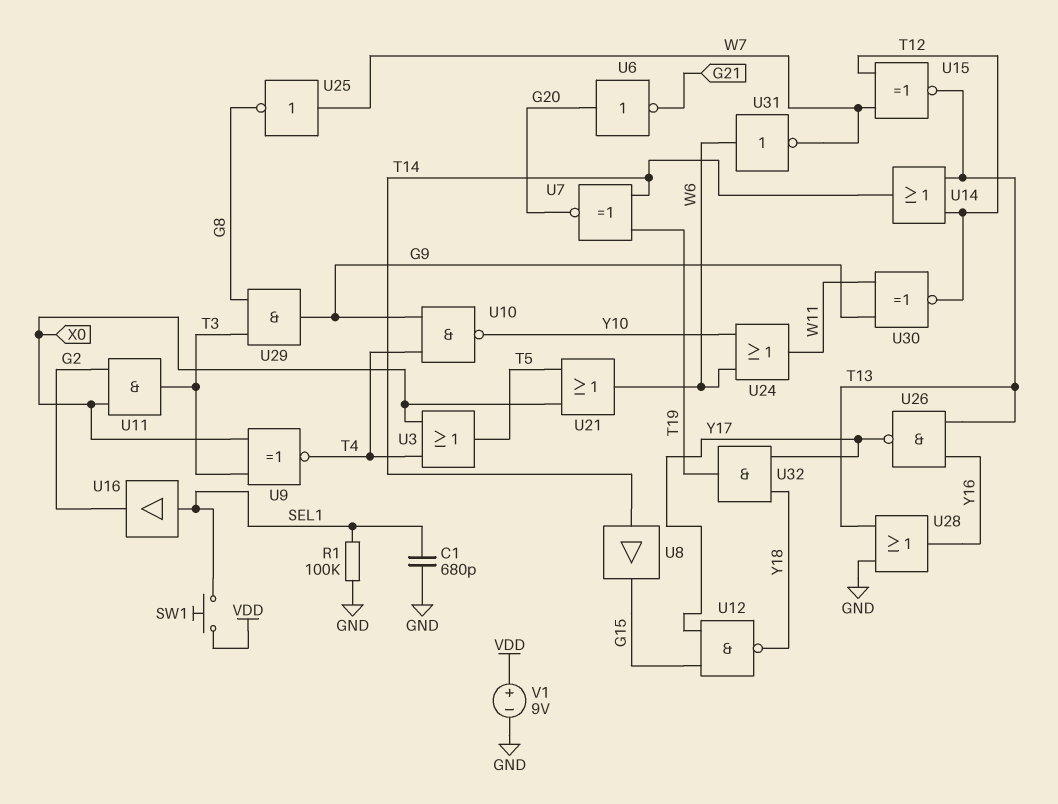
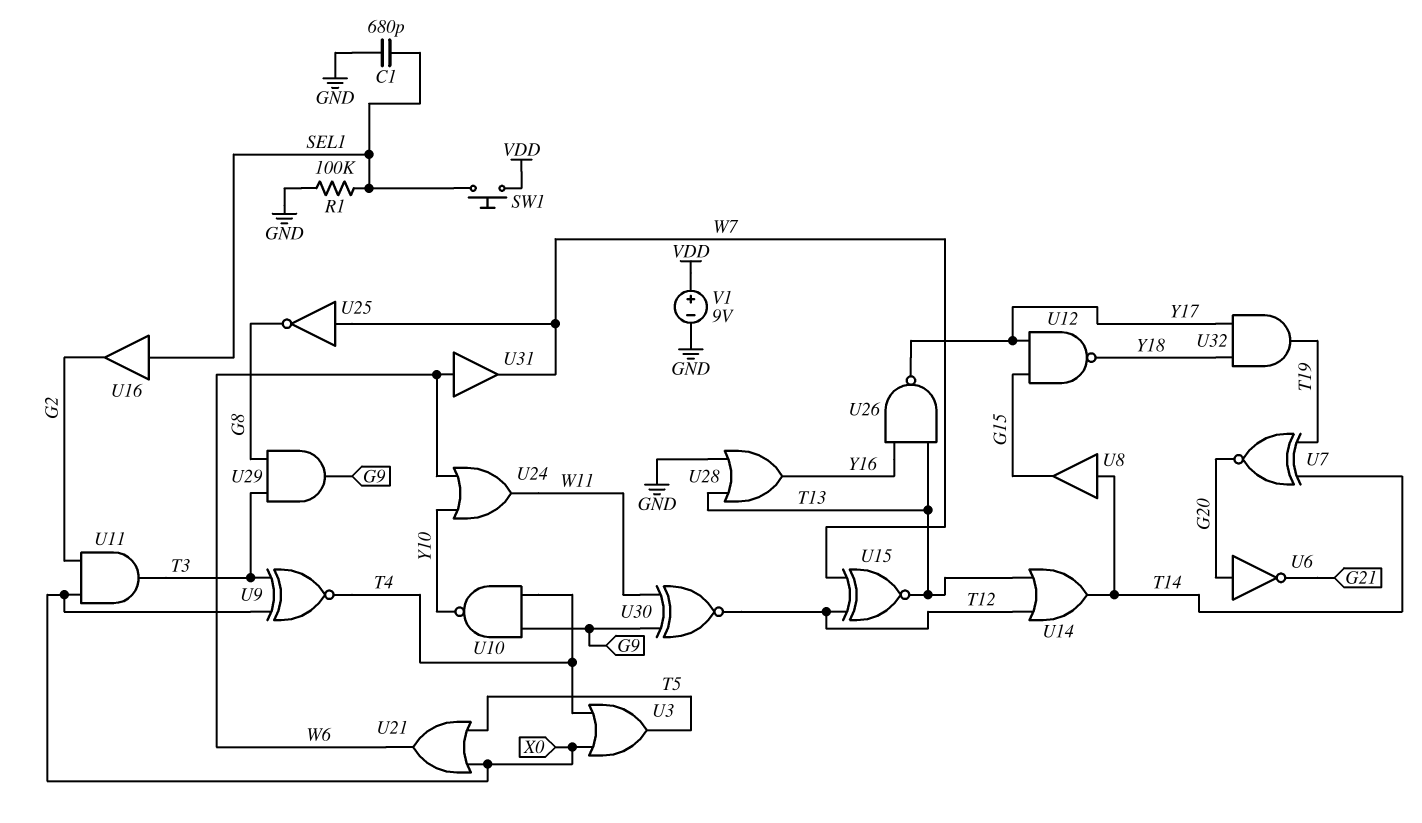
U31: NOT (in W6, out W7) -> buffer (in W6, out W7)

